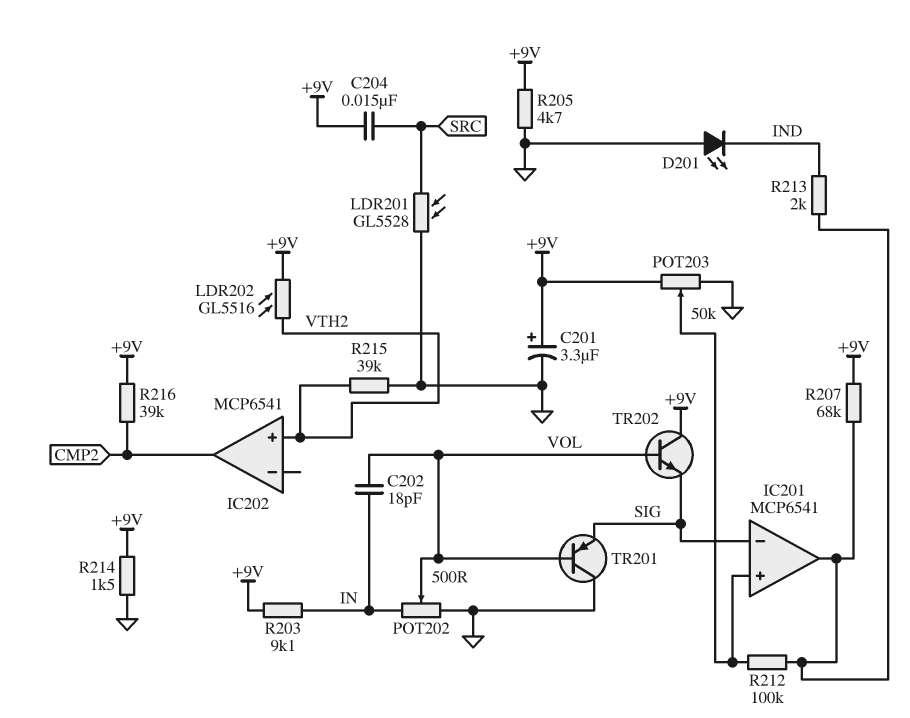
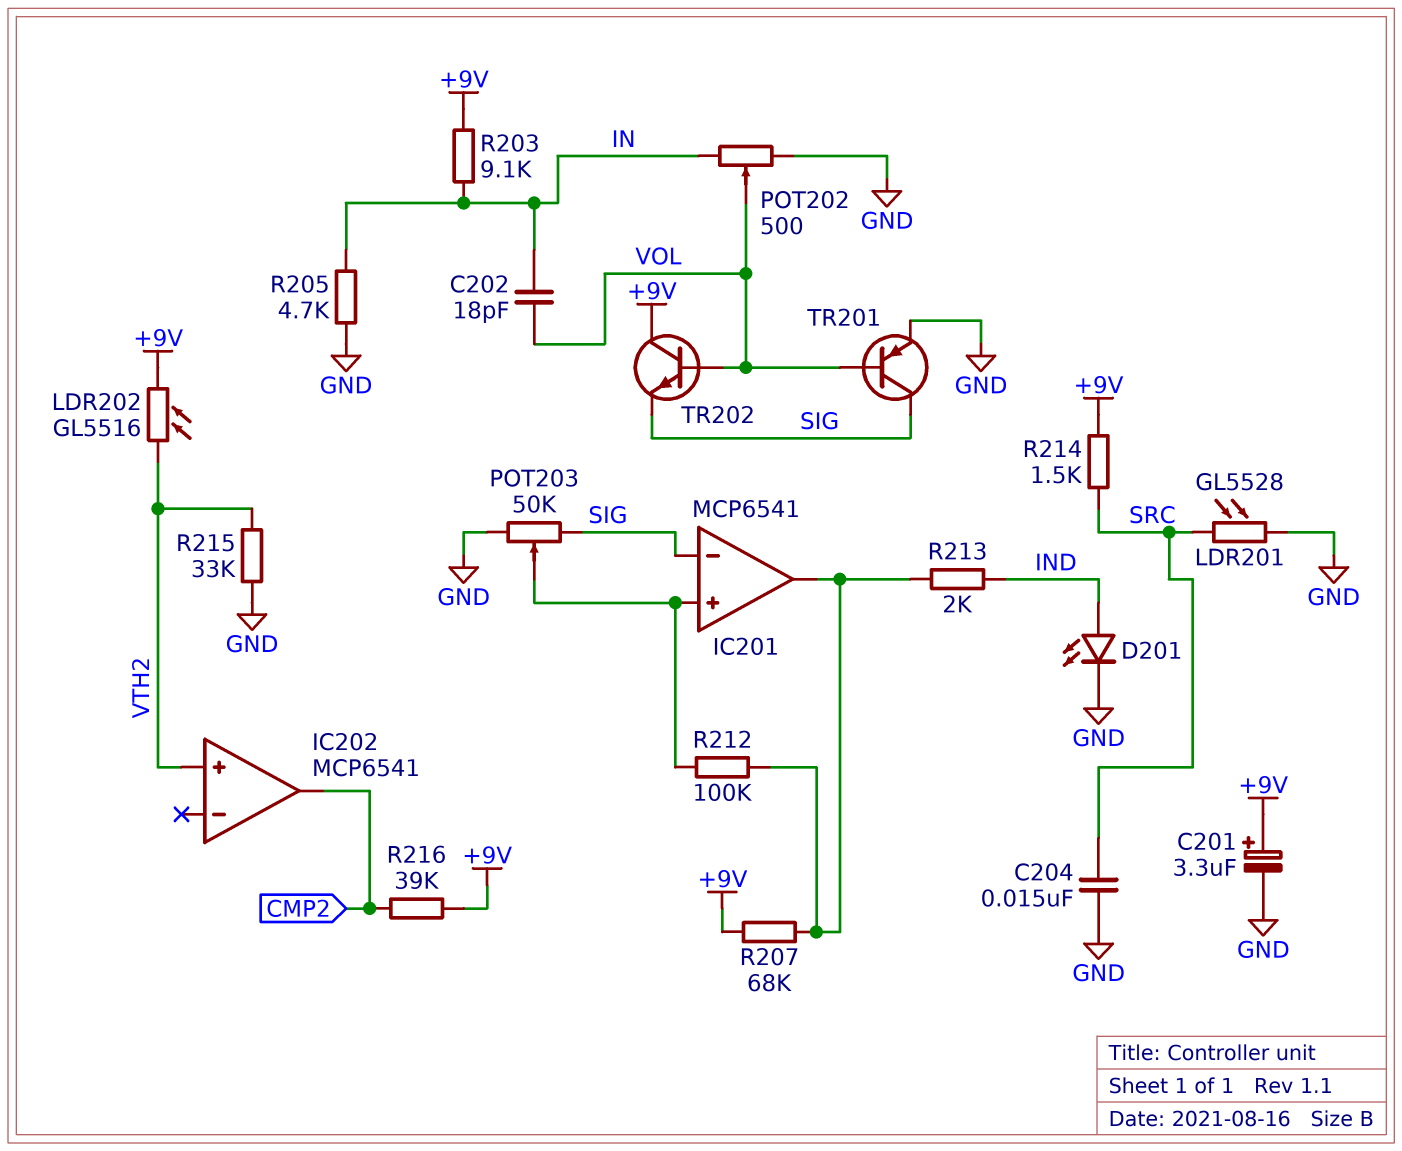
C204: 15nF (+9V, SRC) -> 15nF (GND, SRC)
D201: LED (A GND, K IND) -> LED (A IND, K GND)
POT203: 50k (+9V, GND, wiper IC201/in+) -> 50k (GND, SIG, wiper IC201/in+)
R205: 4.7k (+9V, GND) -> 4.7k (GND, IN)
R214: 1.5k (+9V, GND) -> 1.5k (+9V, SRC)
R215: 39k (GND, VTH2) -> 33k (GND, VTH2)
TR201: PNP (B VOL, C GND, E SIG) -> PNP (B VOL, C SIG, E GND)

